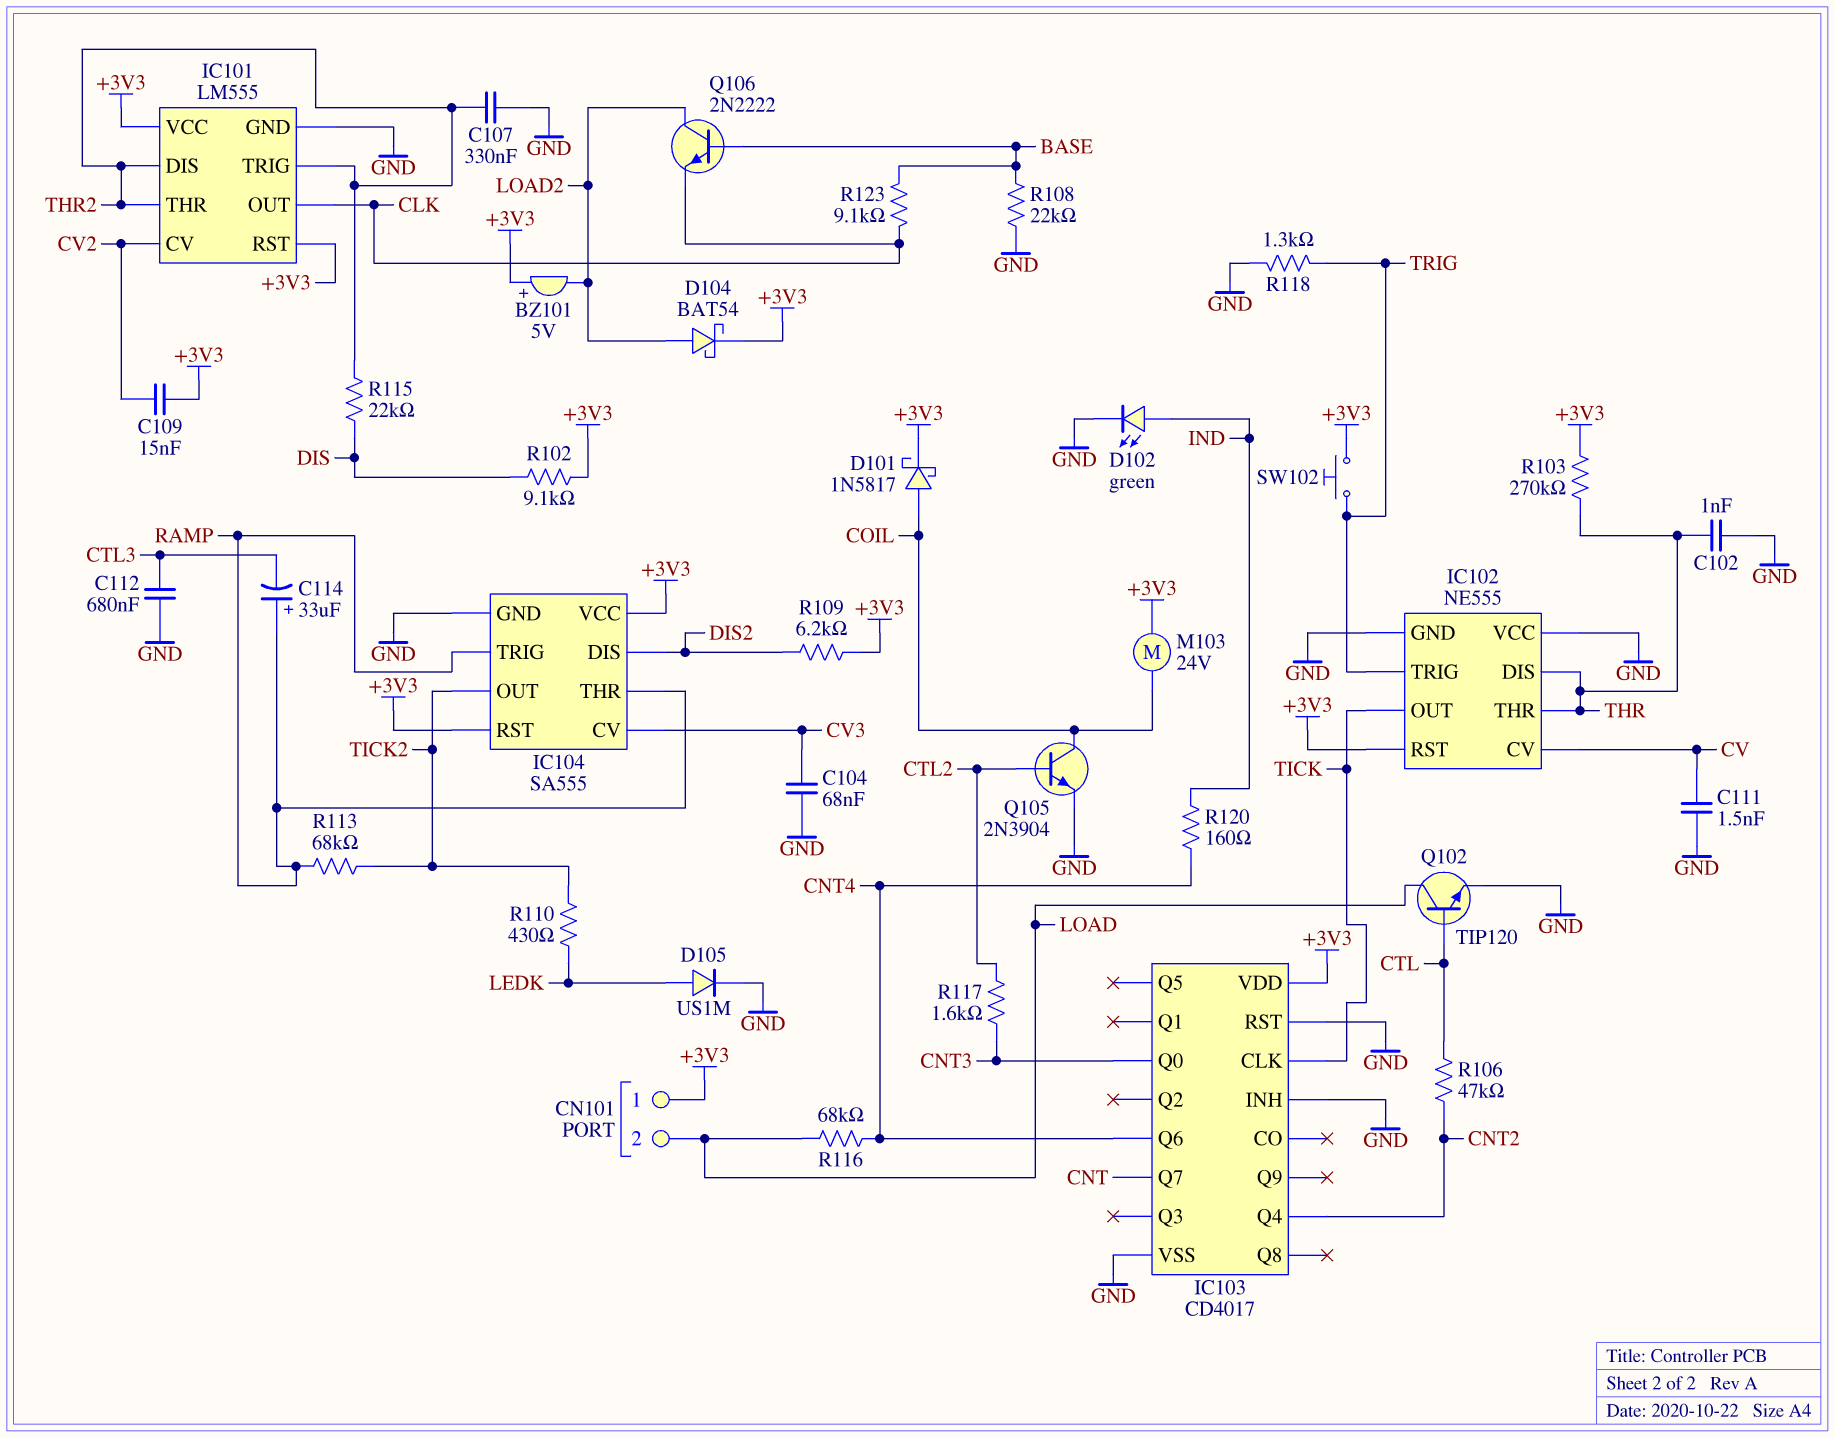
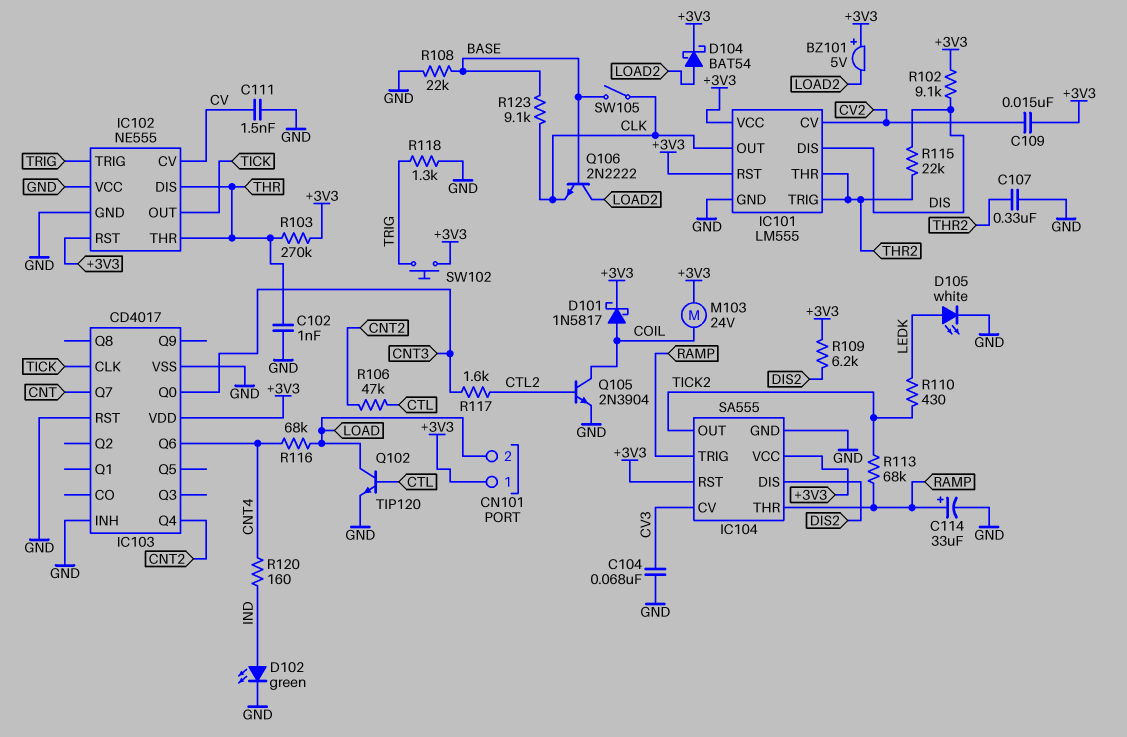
C112: 680nF (CTL3, GND) -> none
C114: 33uF (plus RAMP, minus CTL3) -> 33uF (plus RAMP, minus GND)
D105: diode US1M (A LEDK, K GND) -> LED white (A LEDK, K GND)
IC101 pin DIS: THR2 -> DIS
SW105: none -> switch (BASE, CLK)

